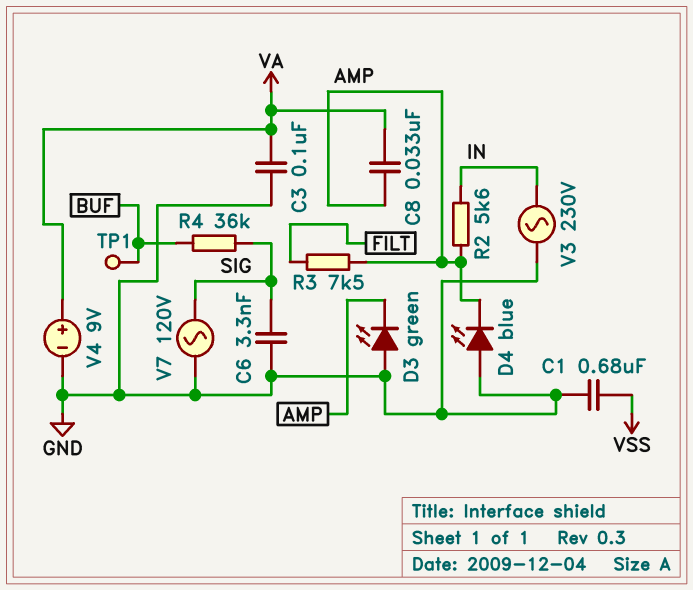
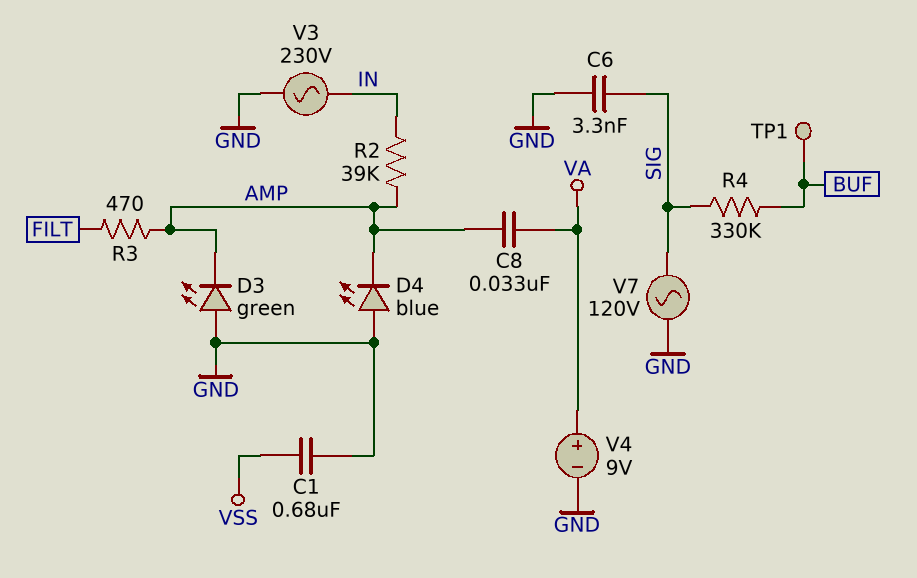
C3: 100nF (GND, VA) -> none
R2: 5.6k (AMP, IN) -> 39k (AMP, IN)
R3: 7.5k (AMP, FILT) -> 470 (AMP, FILT)
R4: 36k (BUF, SIG) -> 330k (BUF, SIG)

